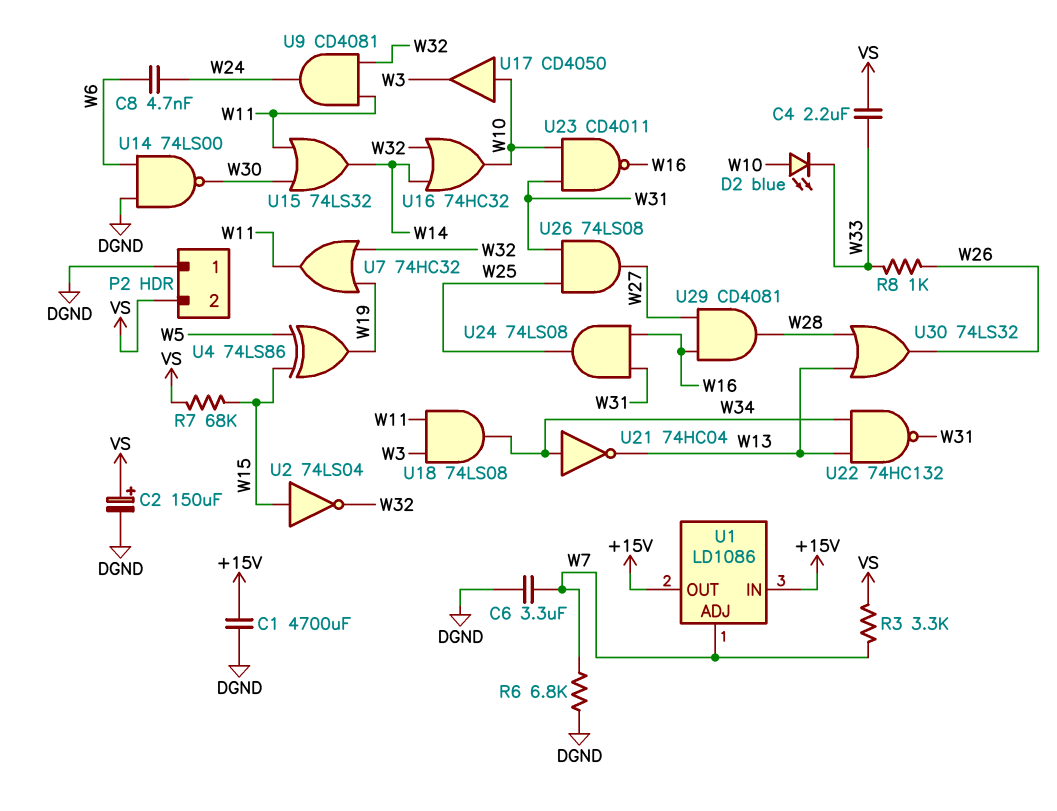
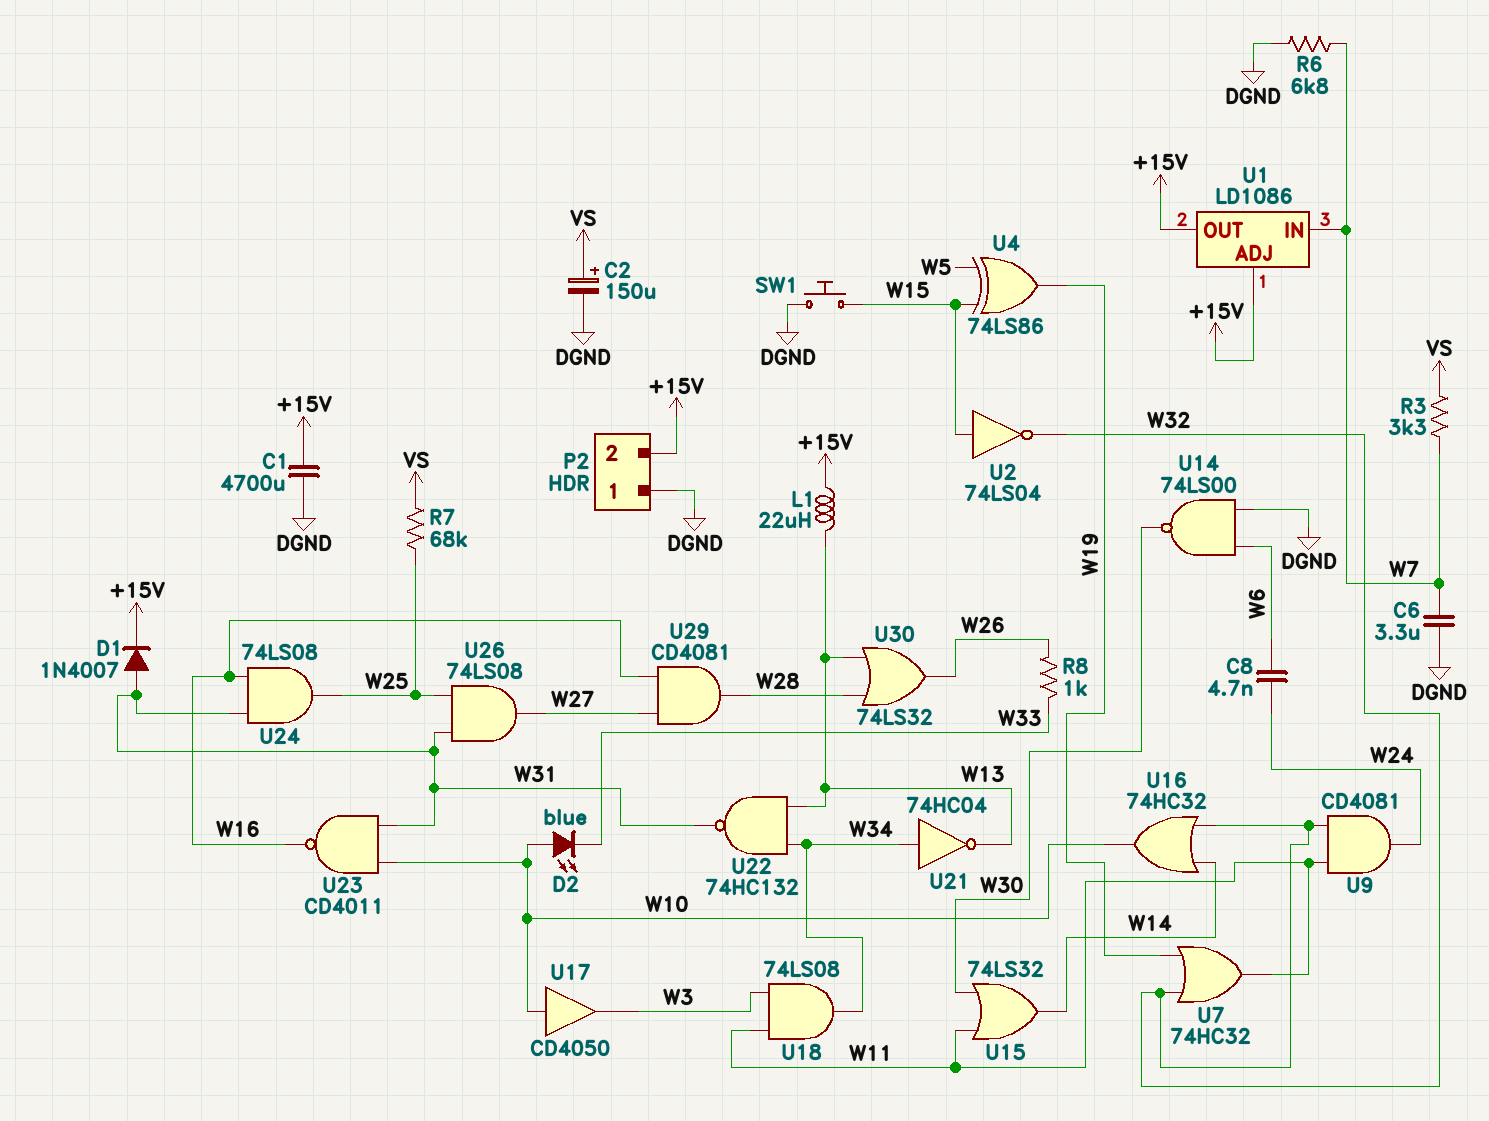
C4: 2.2uF (VS, W33) -> none
D1: none -> diode 1N4007 (A W31, K +15V)
L1: none -> 22uH (+15V, W13)
P2 pin 2: VS -> +15V
R7: 68k (VS, W15) -> 68k (VS, W25)
SW1: none -> button (DGND, W15)
U1 pin ADJ: W7 -> +15V
U1 pin IN: +15V -> W7

